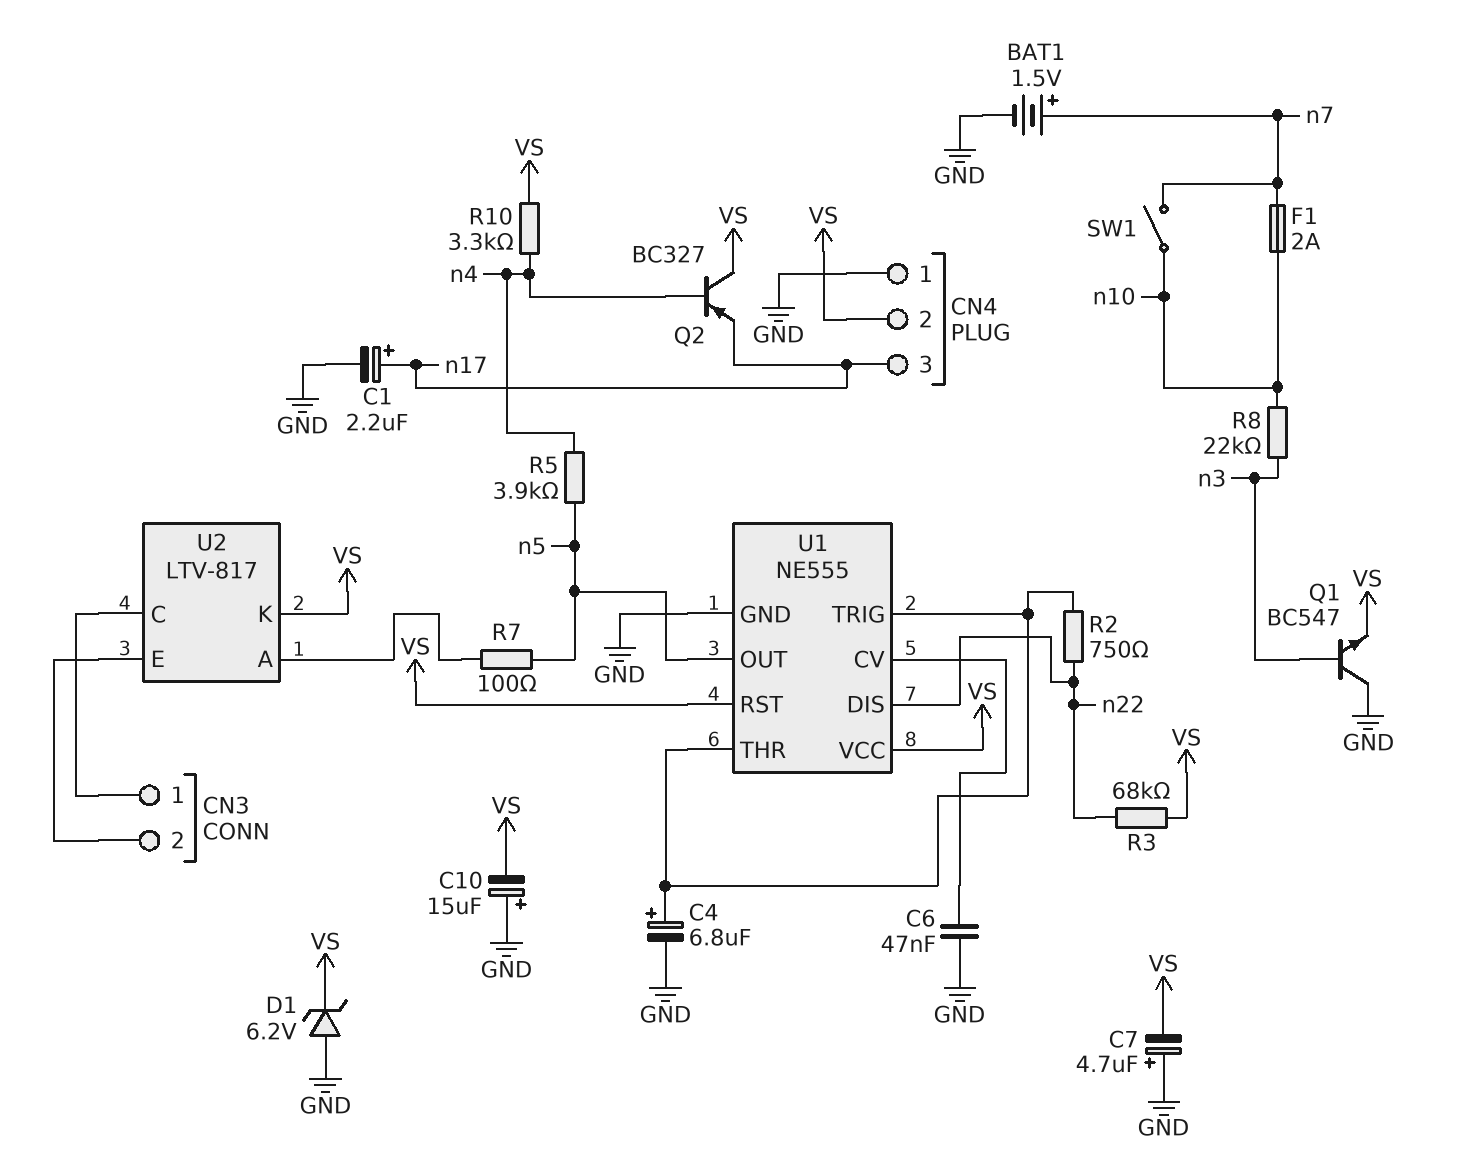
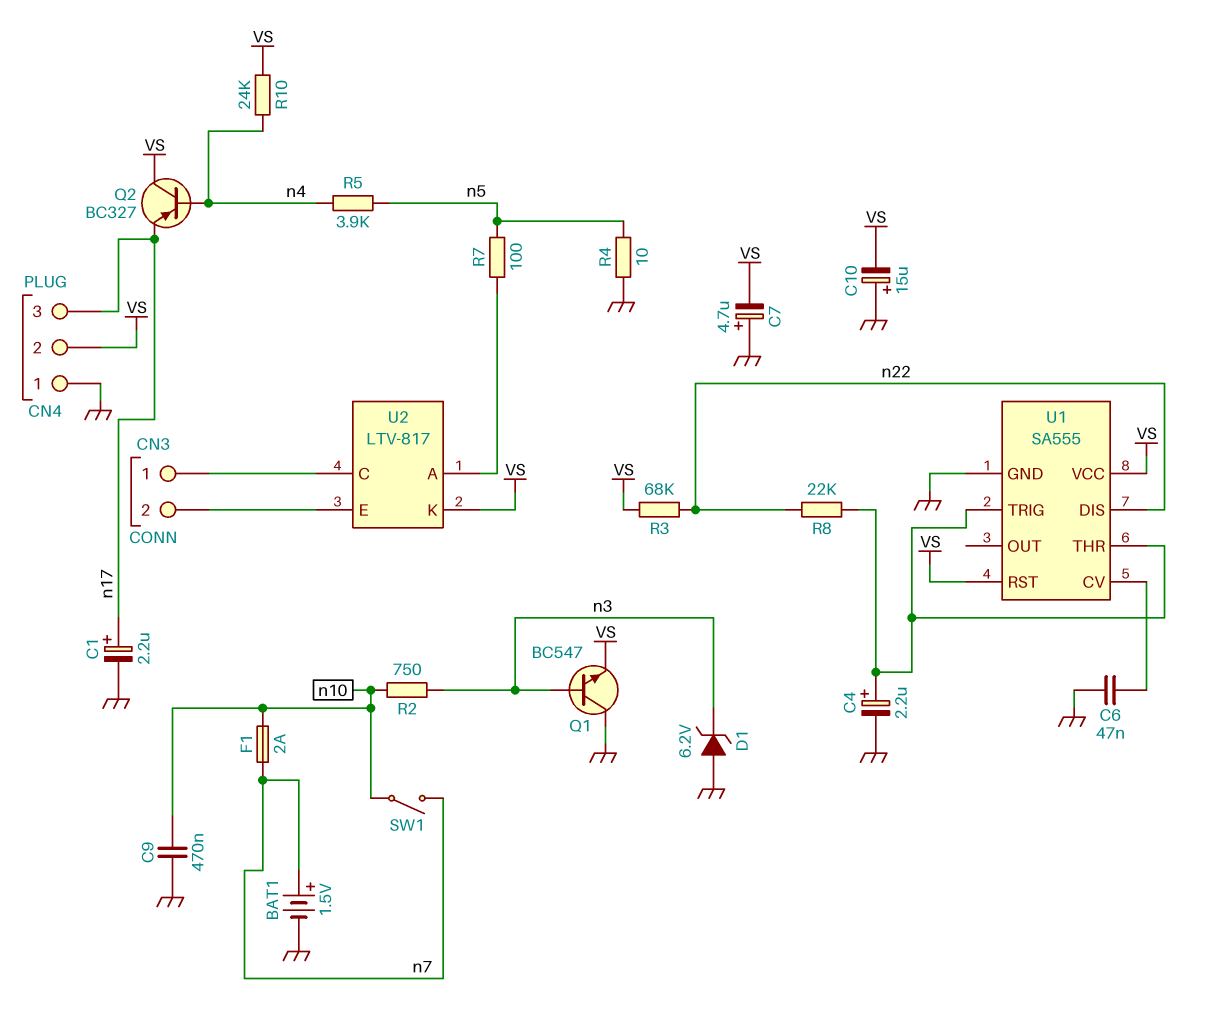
C4: 6.8uF (plus U1/THR, minus GND) -> 2.2uF (plus U1/THR, minus GND)
C9: none -> 470nF (GND, n10)
D1: zener 6.2V (A GND, K VS) -> zener 6.2V (A GND, K n3)
R2: 750 (U1/THR, n22) -> 750 (n3, n10)
R4: none -> 10 (GND, n5)
R8: 22k (n3, n10) -> 22k (U1/THR, n22)
R10: 3.3k (VS, n4) -> 24k (VS, n4)
U1: NE555 -> SA555
U1 pin OUT: n5 -> none

